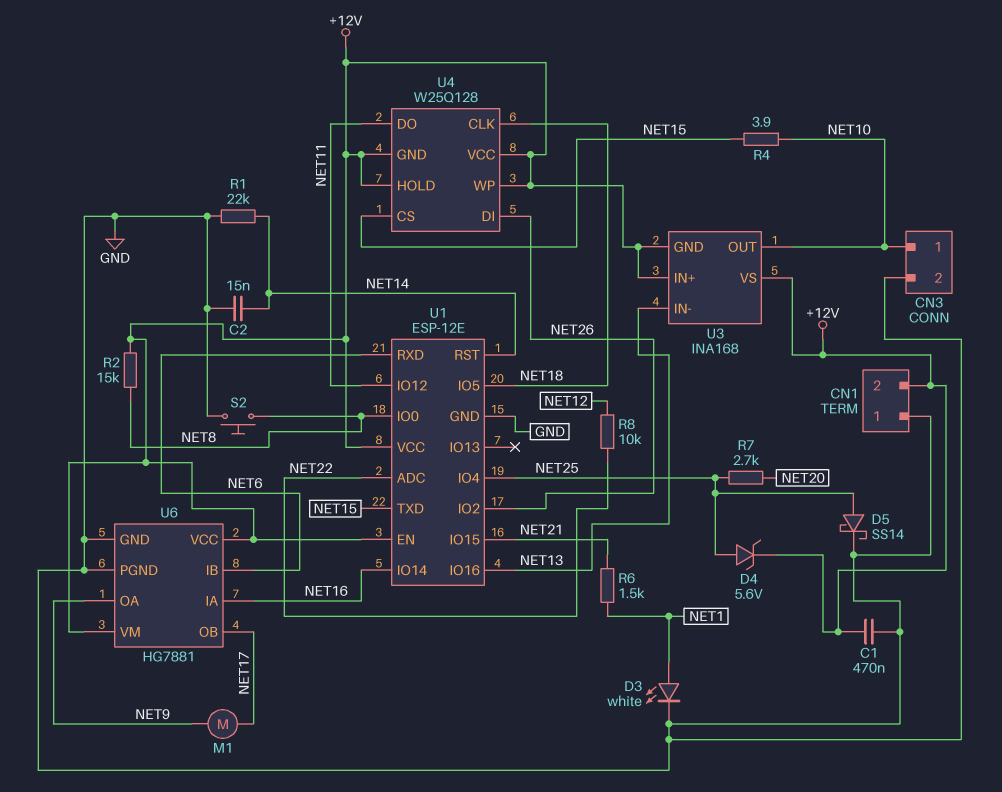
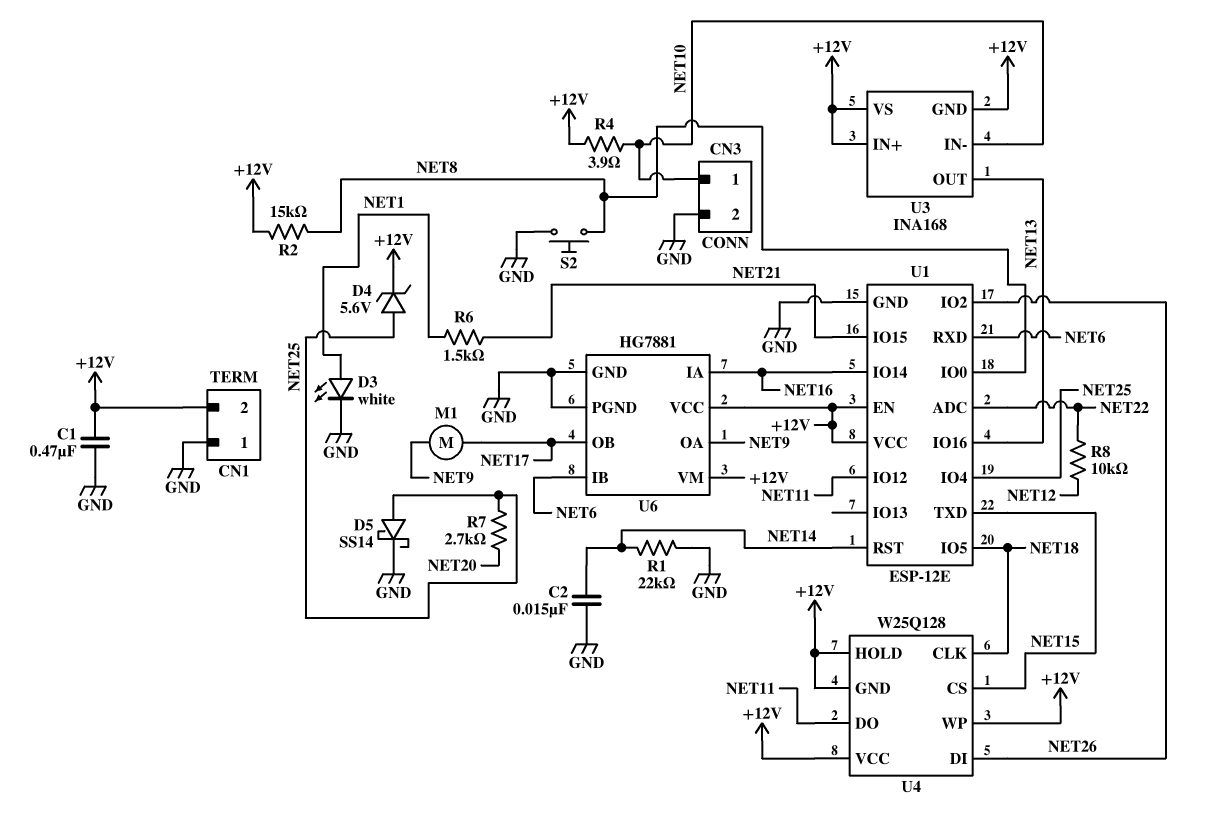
R4: 3.9 (NET10, NET15) -> 3.9 (+12V, NET10)
U3 pin IN-: NET13 -> NET10
U3 pin OUT: NET10 -> NET13

